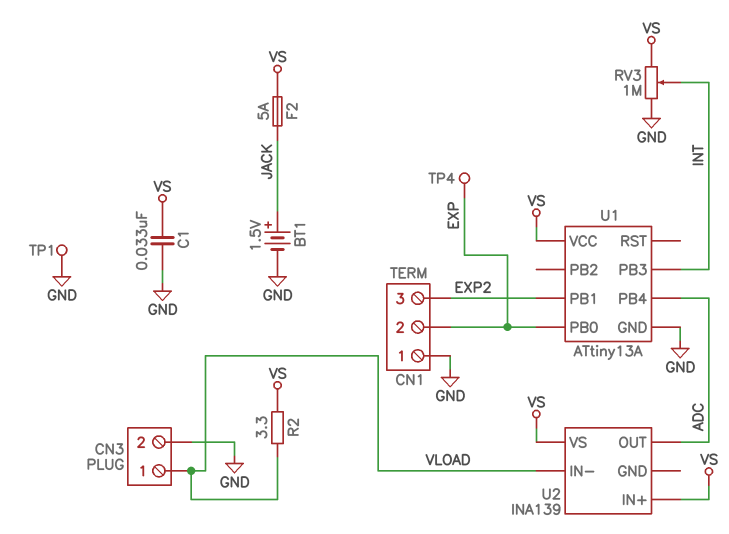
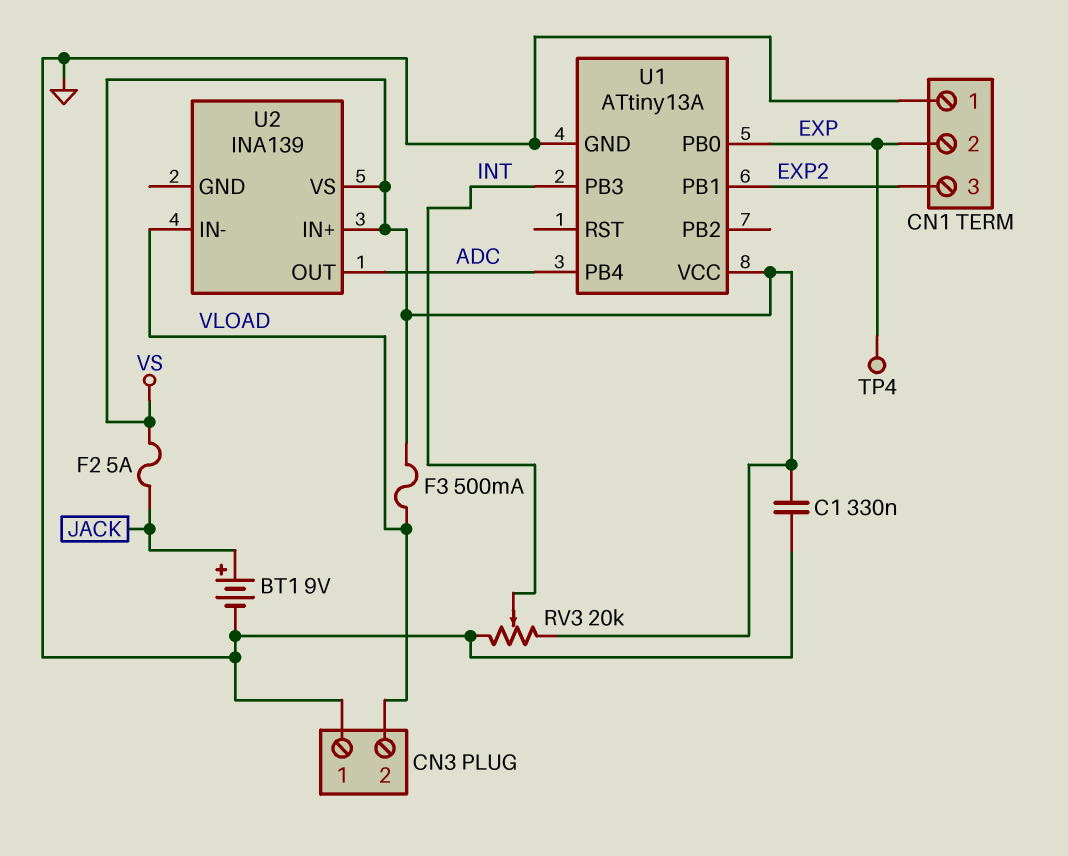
BT1: 1.5V (plus JACK, minus GND) -> 9V (plus JACK, minus GND)
C1: 33nF (GND, VS) -> 330nF (GND, VS)
CN3 pin 1: VLOAD -> GND
CN3 pin 2: GND -> VLOAD
F3: none -> 500mA (VLOAD, VS)
R2: 3.3 (VLOAD, VS) -> none
RV3: 1M (GND, VS, wiper INT) -> 20k (GND, VS, wiper INT)
TP1: test point (GND) -> none

